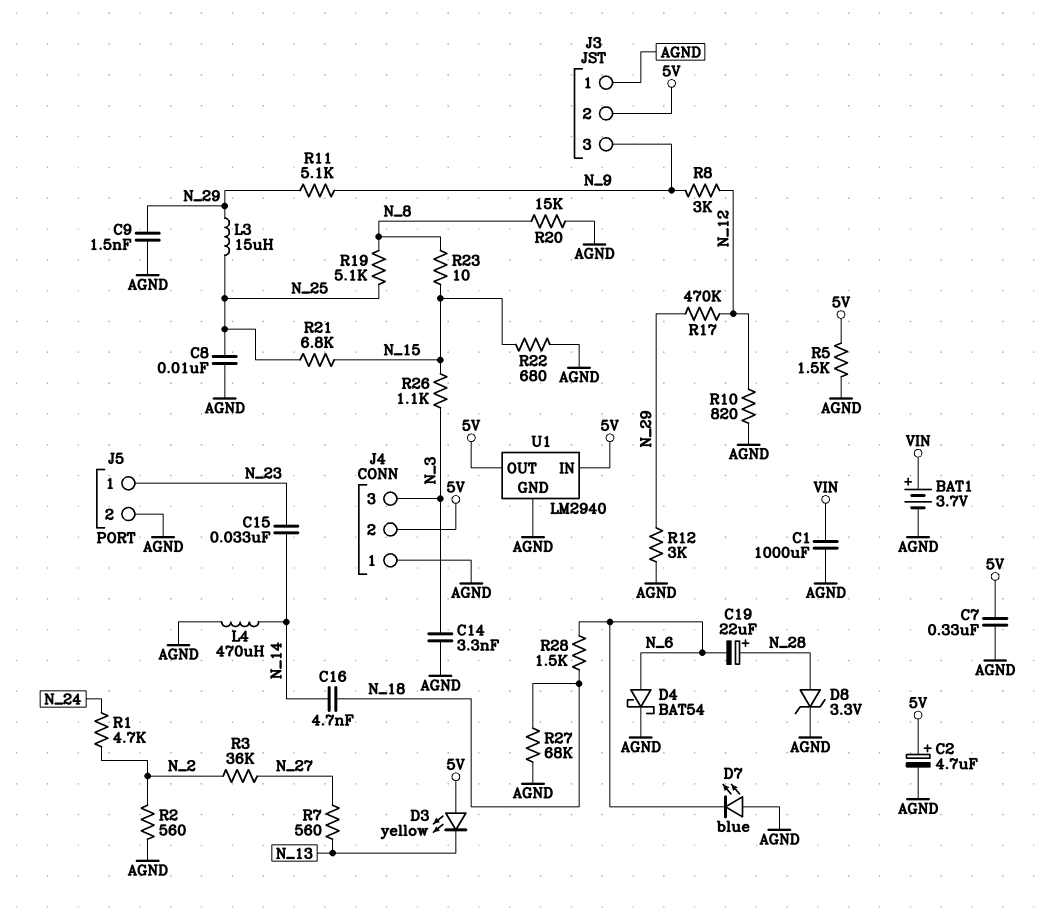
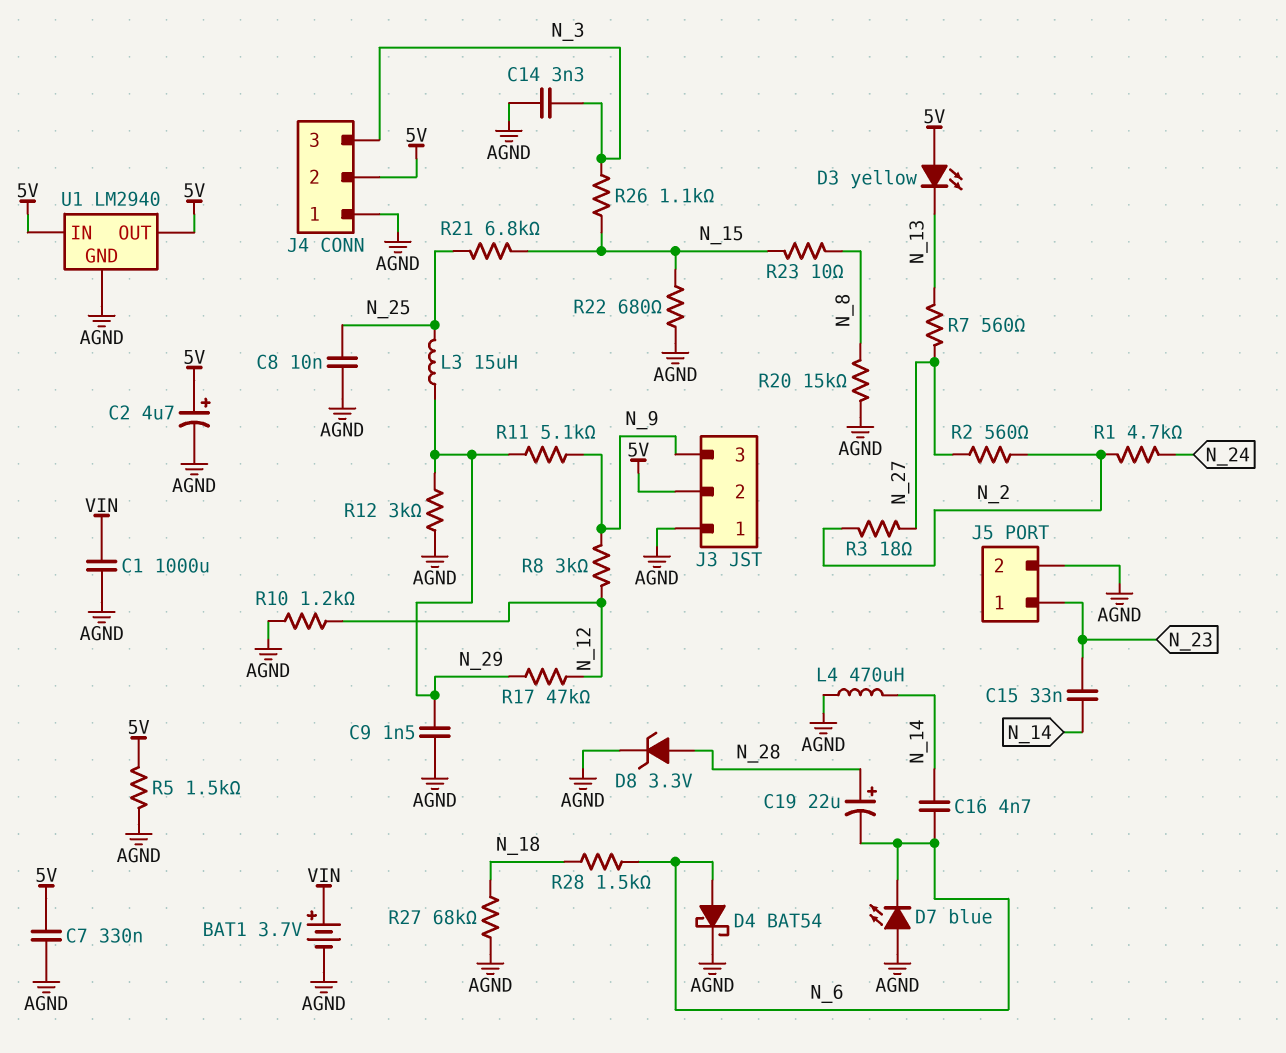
C16: 4.7nF (N_14, N_18) -> 4.7nF (N_6, N_14)
R2: 560 (AGND, N_2) -> 560 (N_2, N_27)
R3: 36k (N_2, N_27) -> 18 (N_2, N_27)
R10: 820 (AGND, N_12) -> 1.2k (AGND, N_12)
R17: 470k (N_12, N_29) -> 47k (N_12, N_29)
R19: 5.1k (N_8, N_25) -> none

